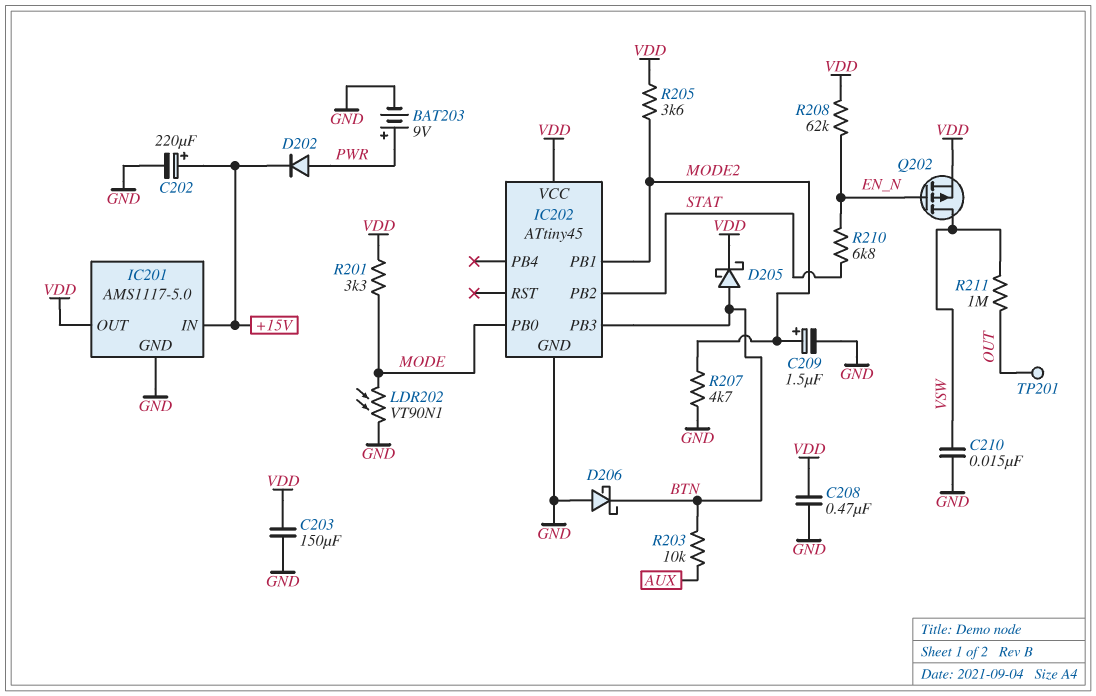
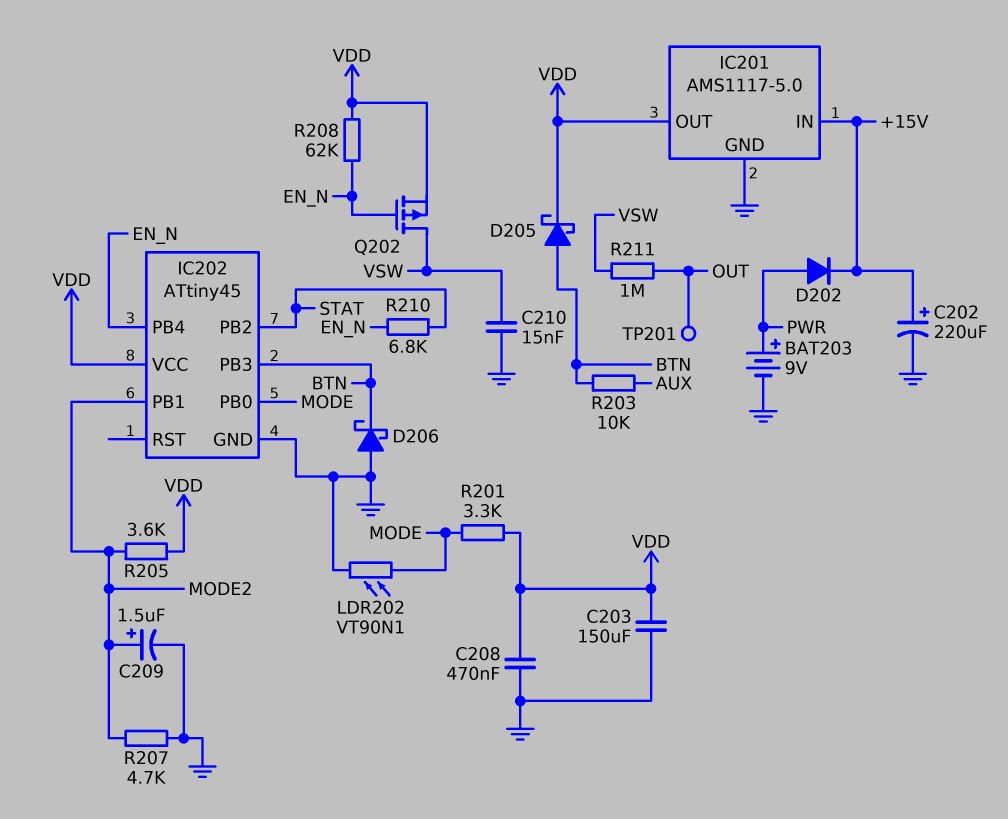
IC202 pin PB4: none -> EN_N

